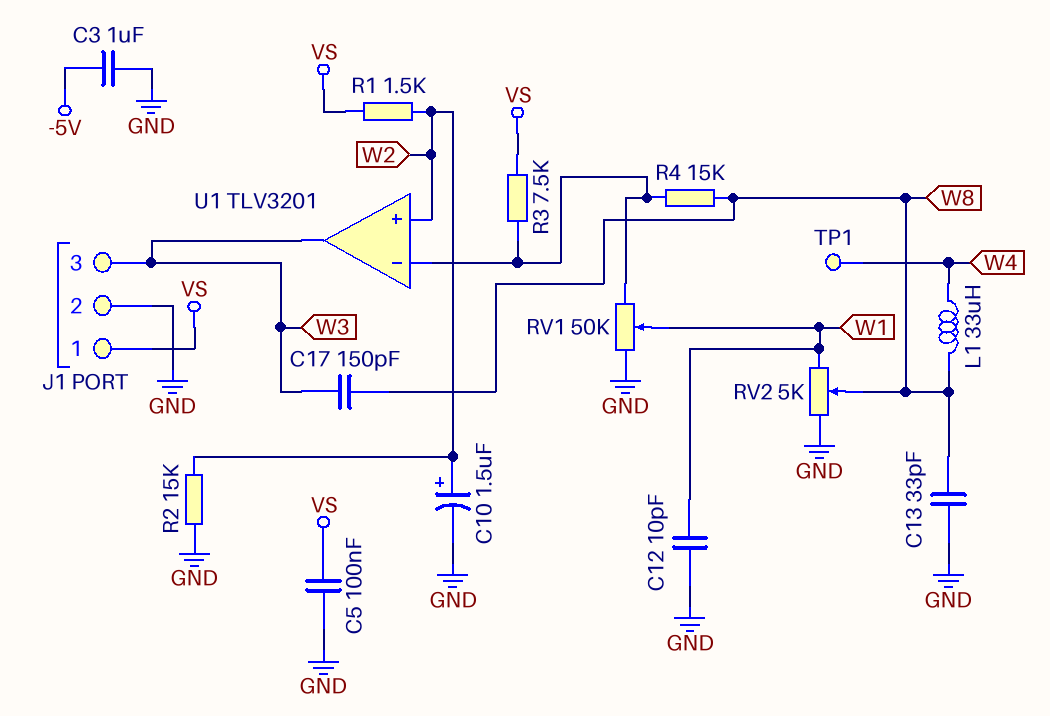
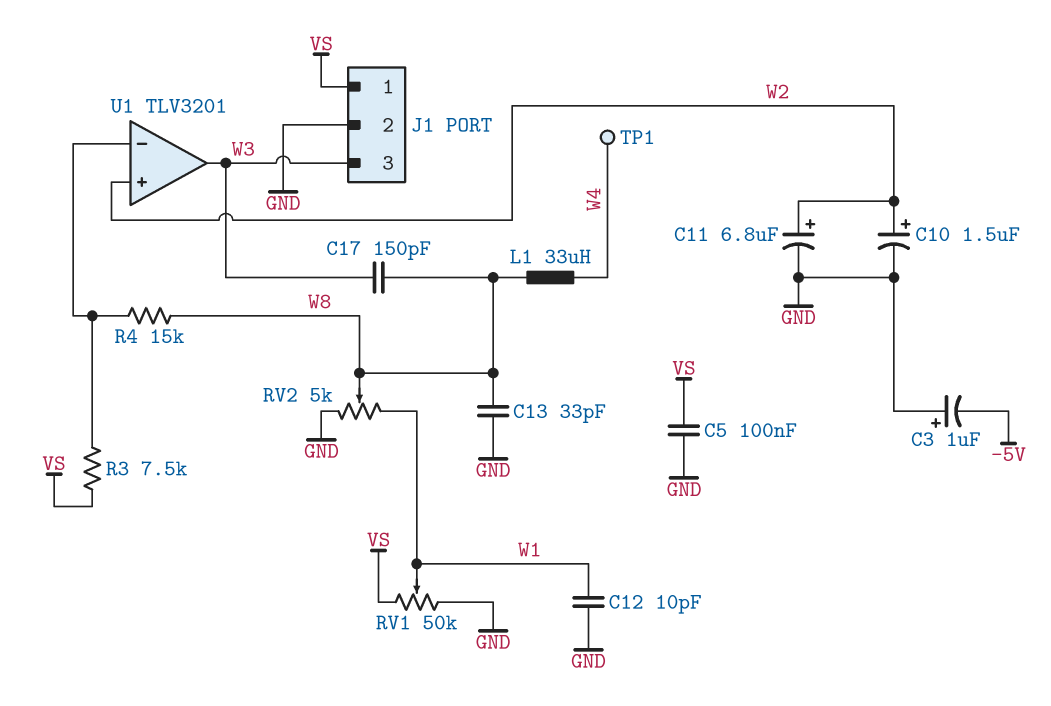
C3: 1uF (-5V, GND) -> 1uF (plus GND, minus -5V)
C11: none -> 6.8uF (plus W2, minus GND)
R1: 1.5k (VS, W2) -> none
R2: 15k (GND, W2) -> none
RV1: 50k (GND, U1/in-, wiper W1) -> 50k (GND, VS, wiper W1)

